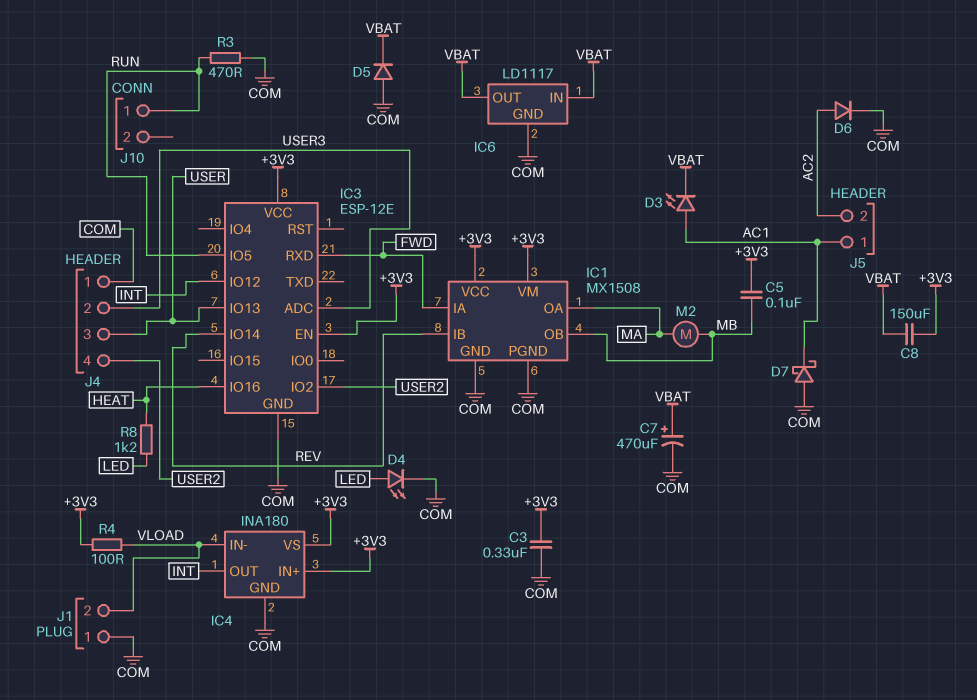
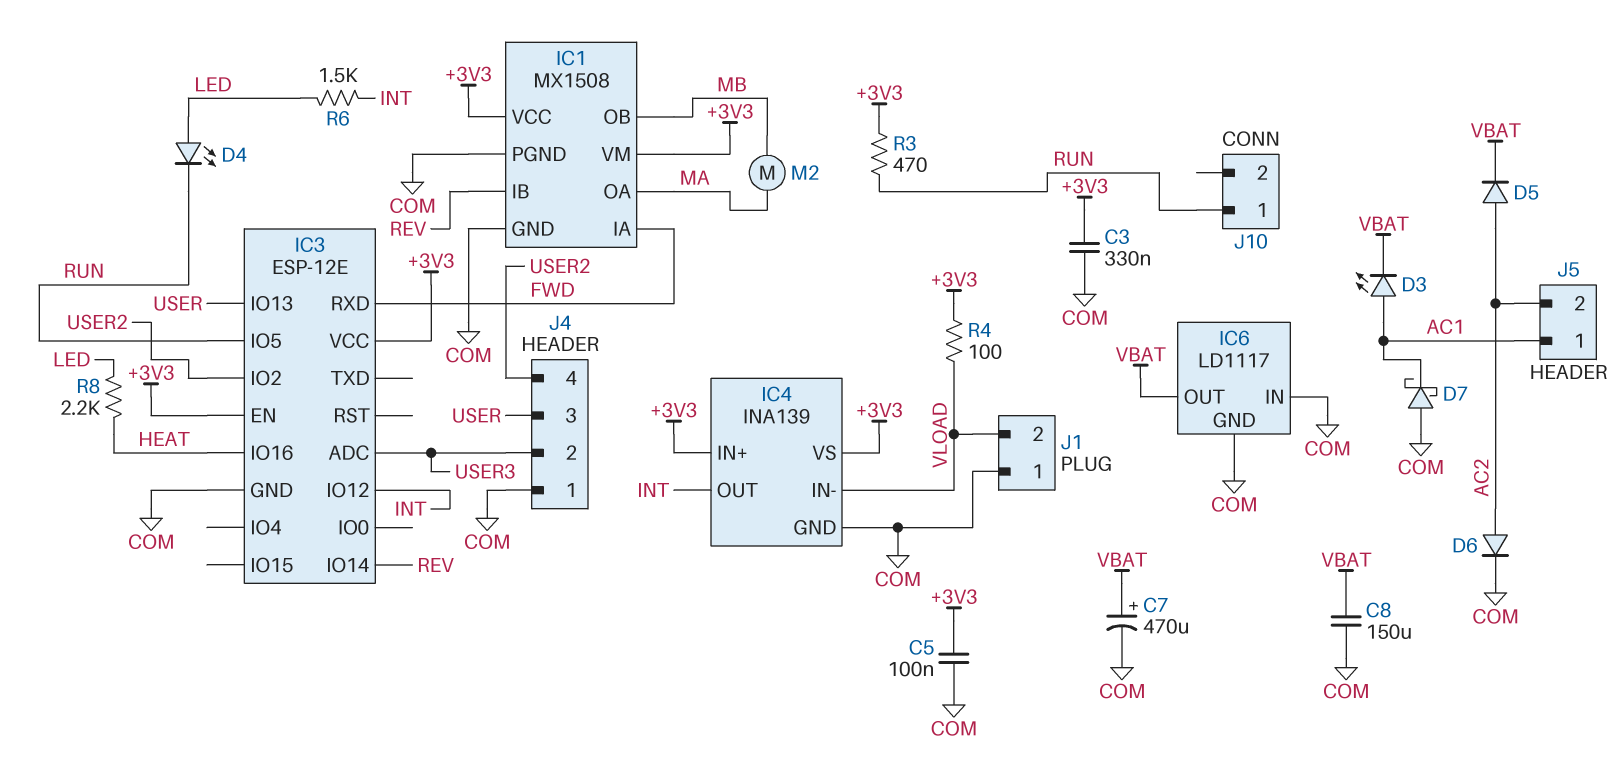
C5: 100nF (+3V3, MB) -> 100nF (+3V3, COM)
C8: 150uF (+3V3, VBAT) -> 150uF (COM, VBAT)
D4: LED (A LED, K COM) -> LED (A LED, K RUN)
D5: diode (A COM, K VBAT) -> diode (A AC2, K VBAT)
IC4: INA180 -> INA139
IC6 pin IN: VBAT -> COM
R3: 470 (COM, RUN) -> 470 (+3V3, RUN)
R6: none -> 1.5k (INT, LED)
R8: 1.2k (HEAT, LED) -> 2.2k (HEAT, LED)

